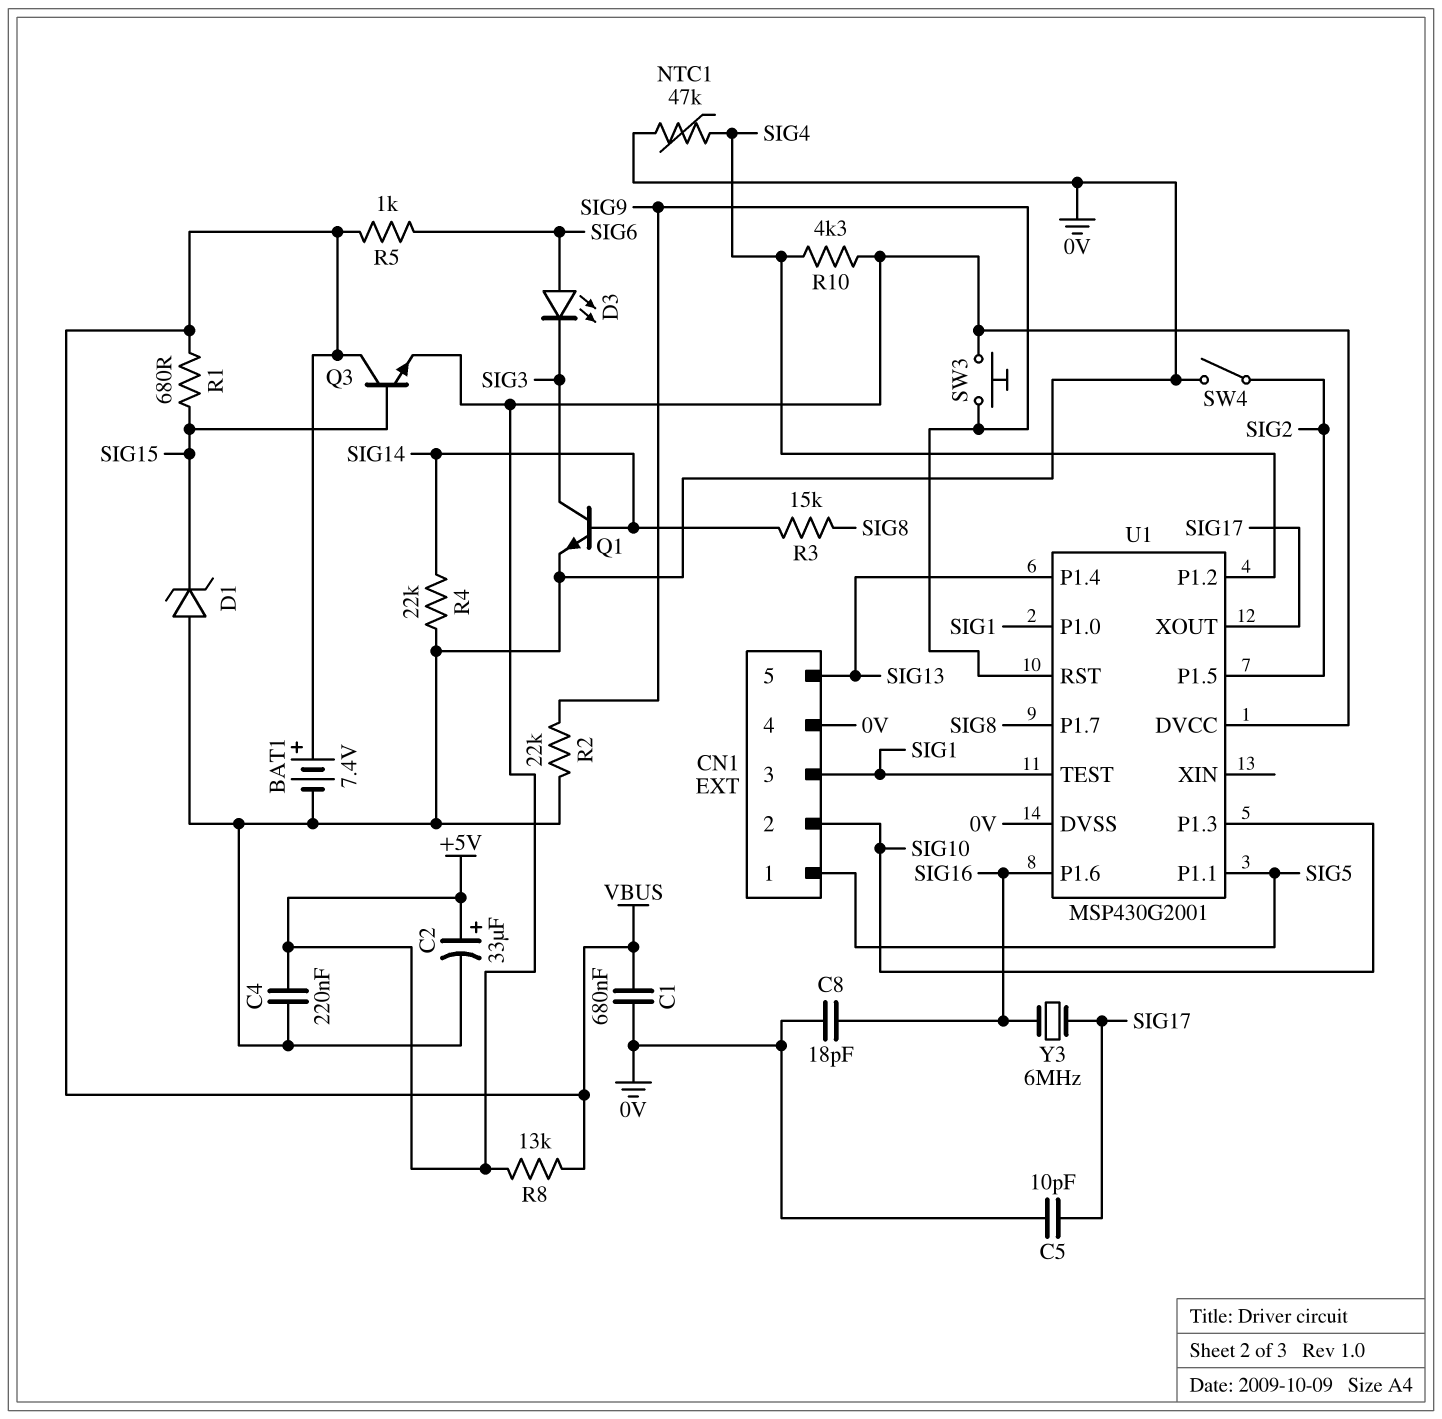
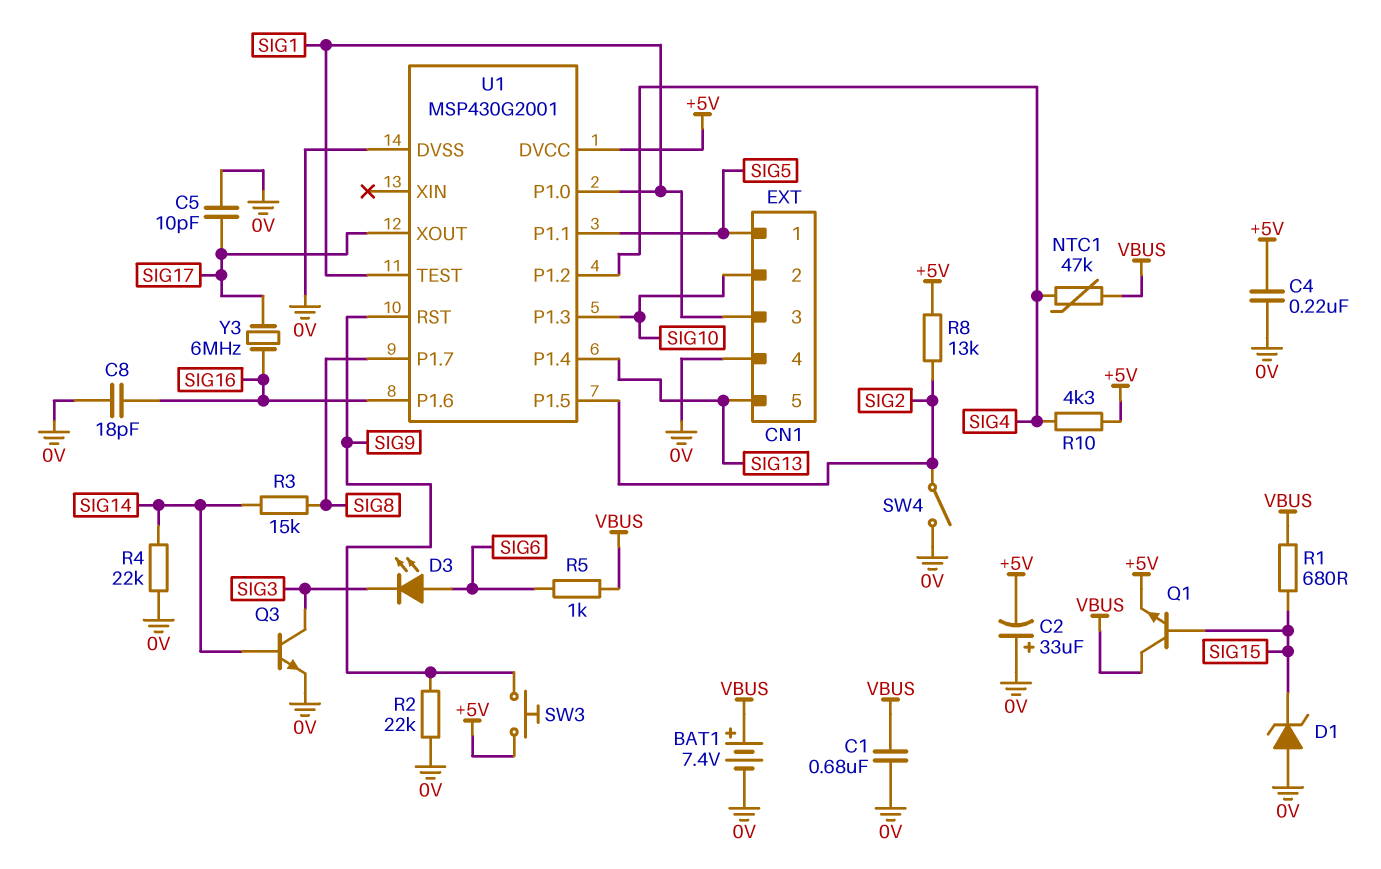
C2: 33uF (plus +5V, minus 0V) -> 33uF (plus 0V, minus +5V)
NTC1: 47k (0V, SIG4) -> 47k (SIG4, VBUS)
Q1: NPN (B SIG14, C SIG3, E 0V) -> NPN (B SIG15, C VBUS, E +5V)
Q3: NPN (B SIG15, C VBUS, E +5V) -> NPN (B SIG14, C SIG3, E 0V)
R8: 13k (+5V, VBUS) -> 13k (+5V, SIG2)

